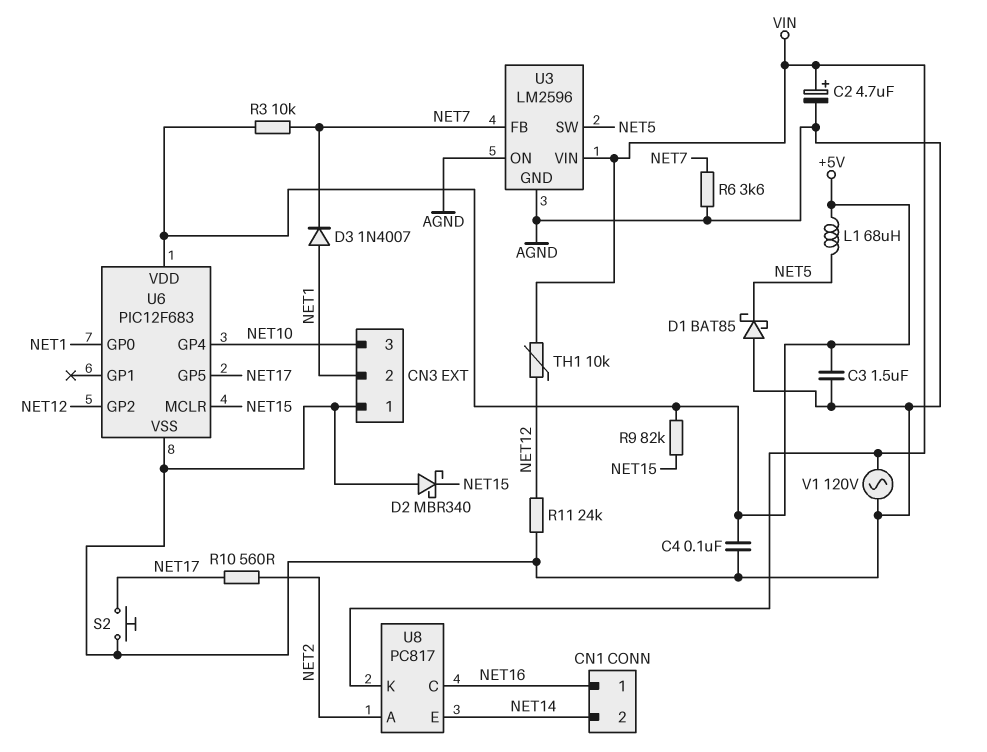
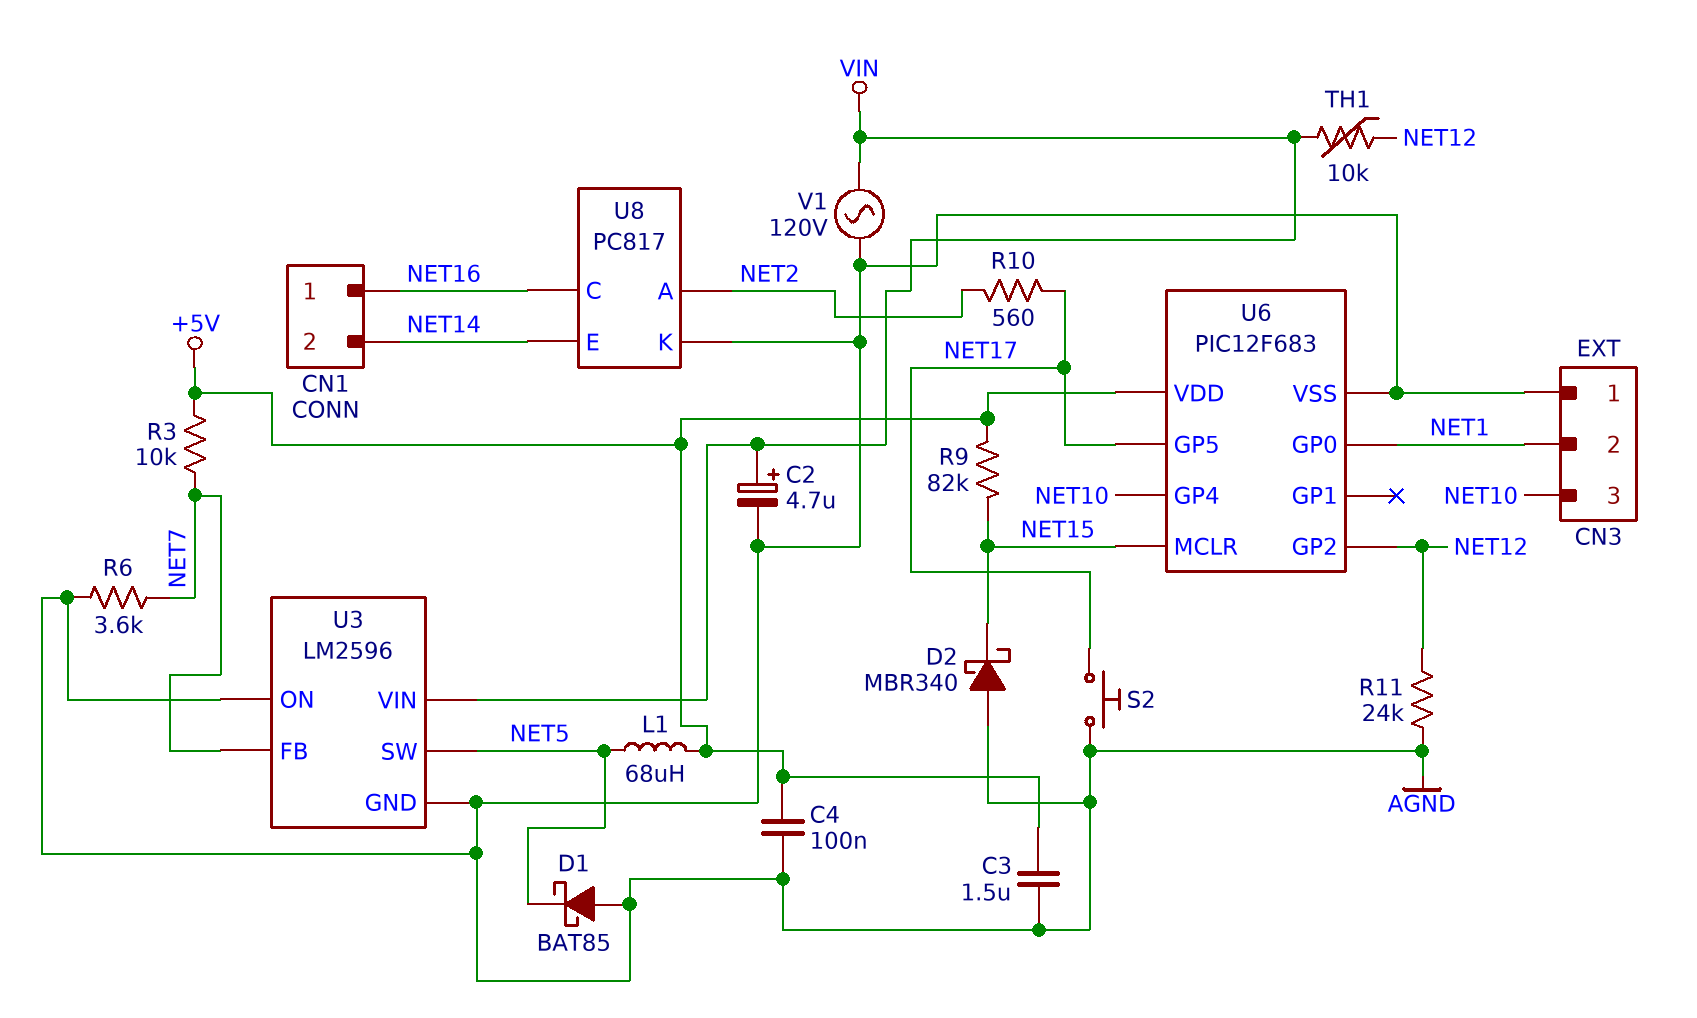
D3: diode 1N4007 (A NET1, K NET7) -> none
U8 pin K: VIN -> AGND

